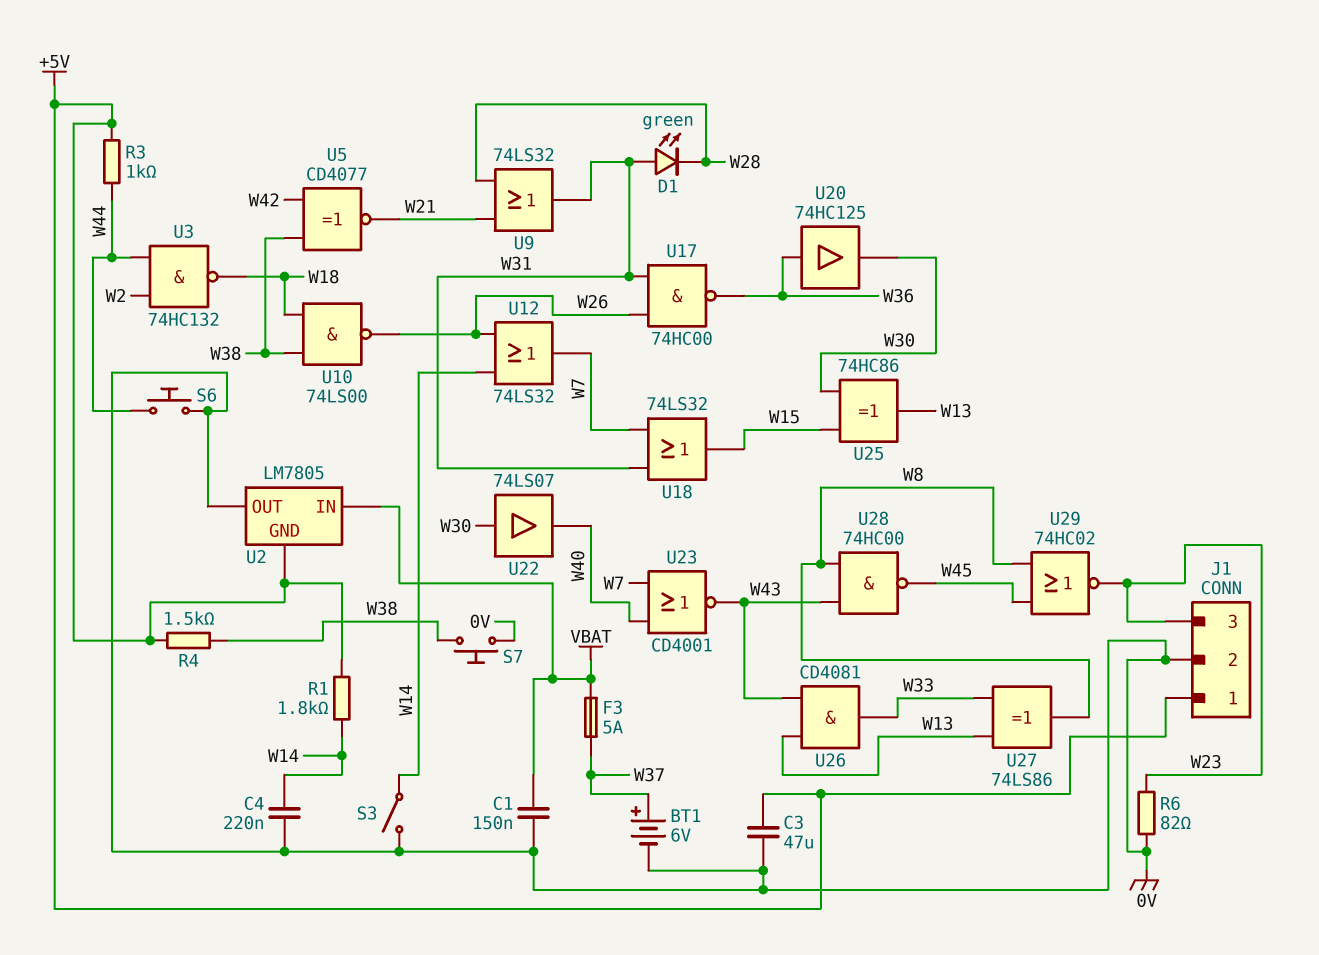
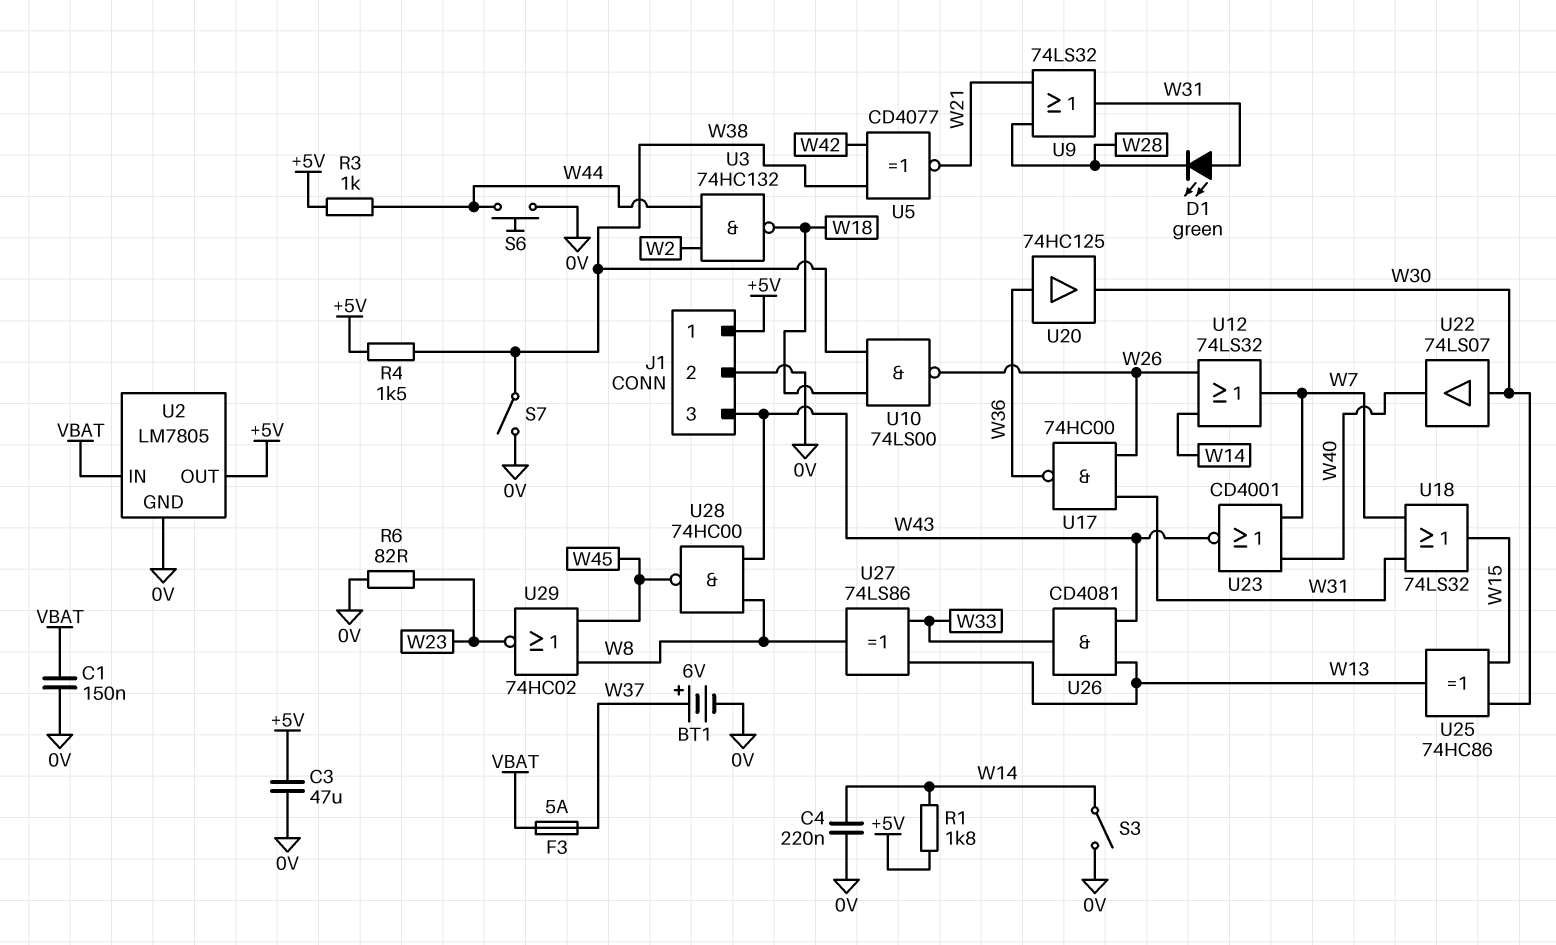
J1 pin 3: W23 -> W43
S7: button (0V, W38) -> switch (0V, W38)
U2 pin GND: +5V -> 0V
U2 pin OUT: 0V -> +5V

